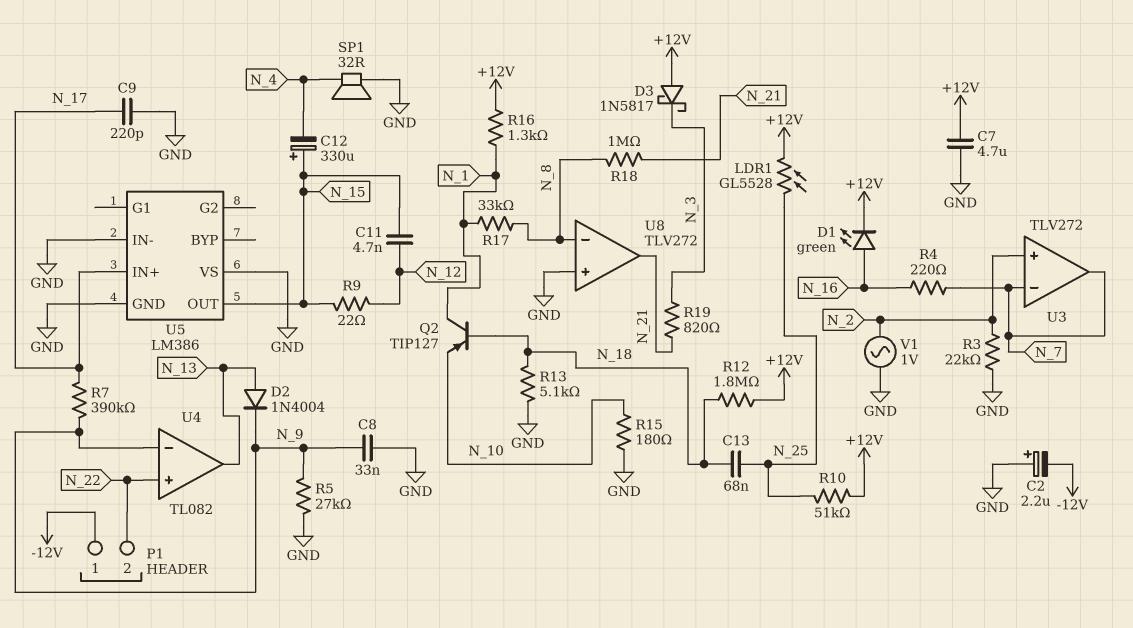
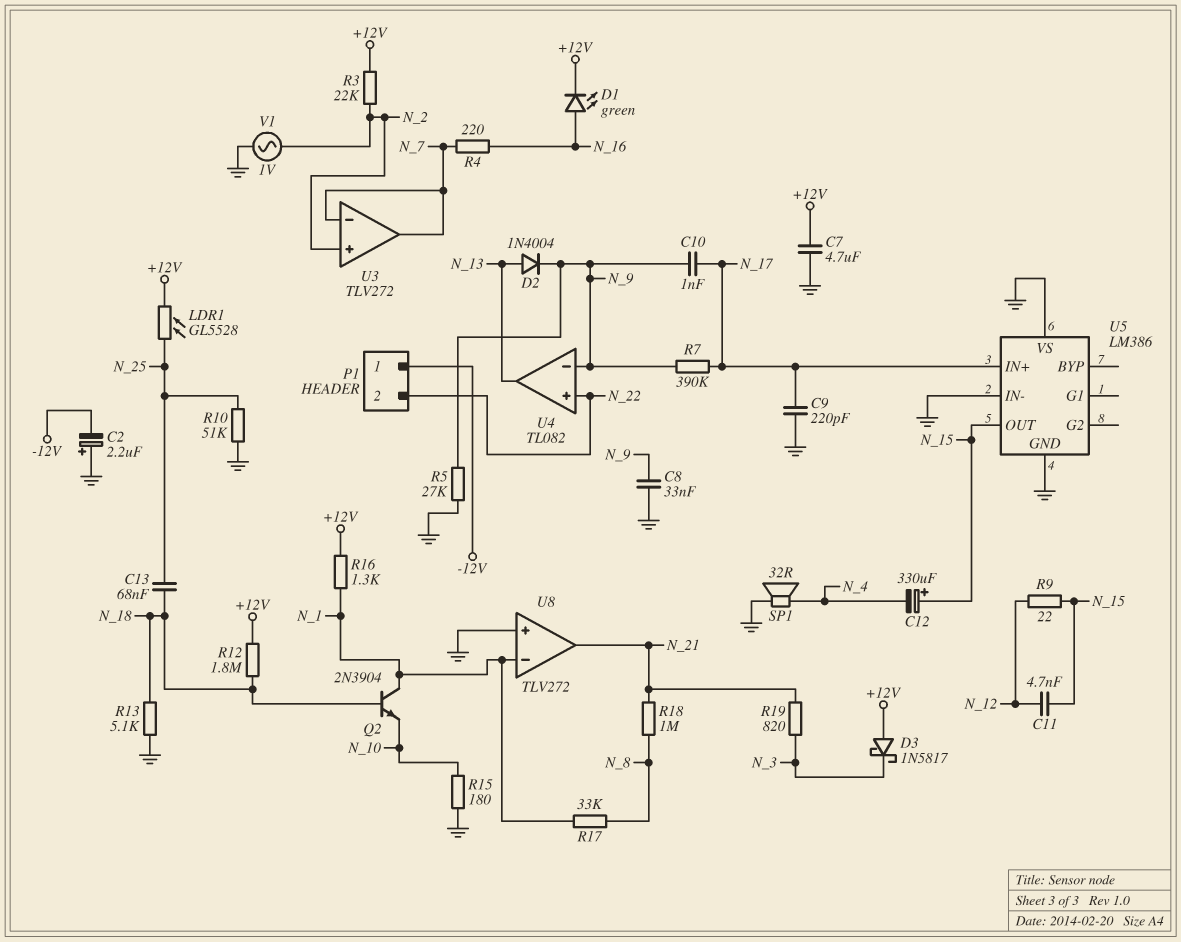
C10: none -> 1nF (N_9, N_17)
Q2: PNP TIP127 (B N_18, C N_1, E N_10) -> NPN 2N3904 (B N_18, C N_1, E N_10)
R3: 22k (GND, N_2) -> 22k (+12V, N_2)
R10: 51k (+12V, N_25) -> 51k (GND, N_25)
U8 pin in-: N_8 -> N_1

